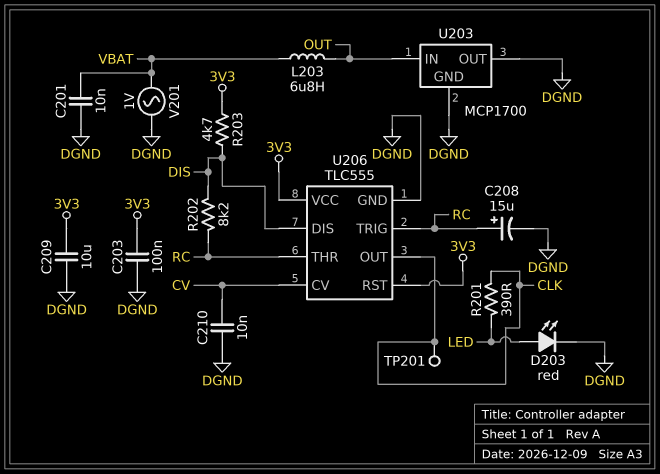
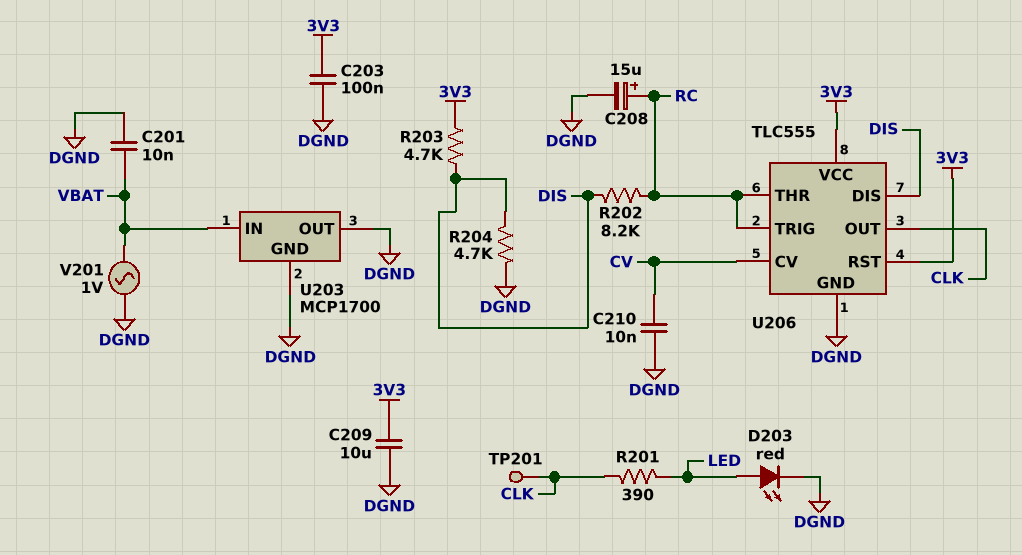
L203: 6.8uH (OUT, VBAT) -> none
R204: none -> 4.7k (DGND, DIS)
U203 pin IN: OUT -> VBAT

